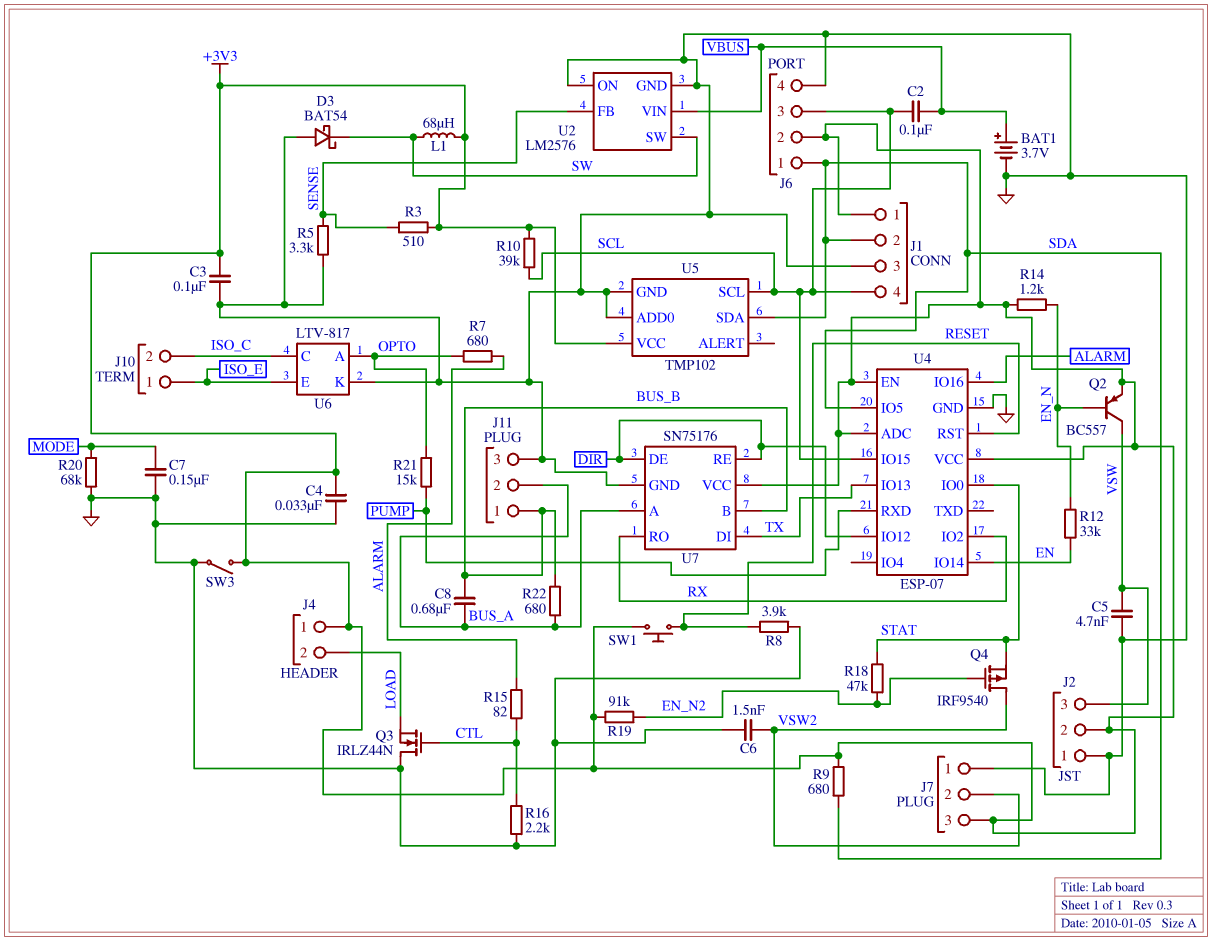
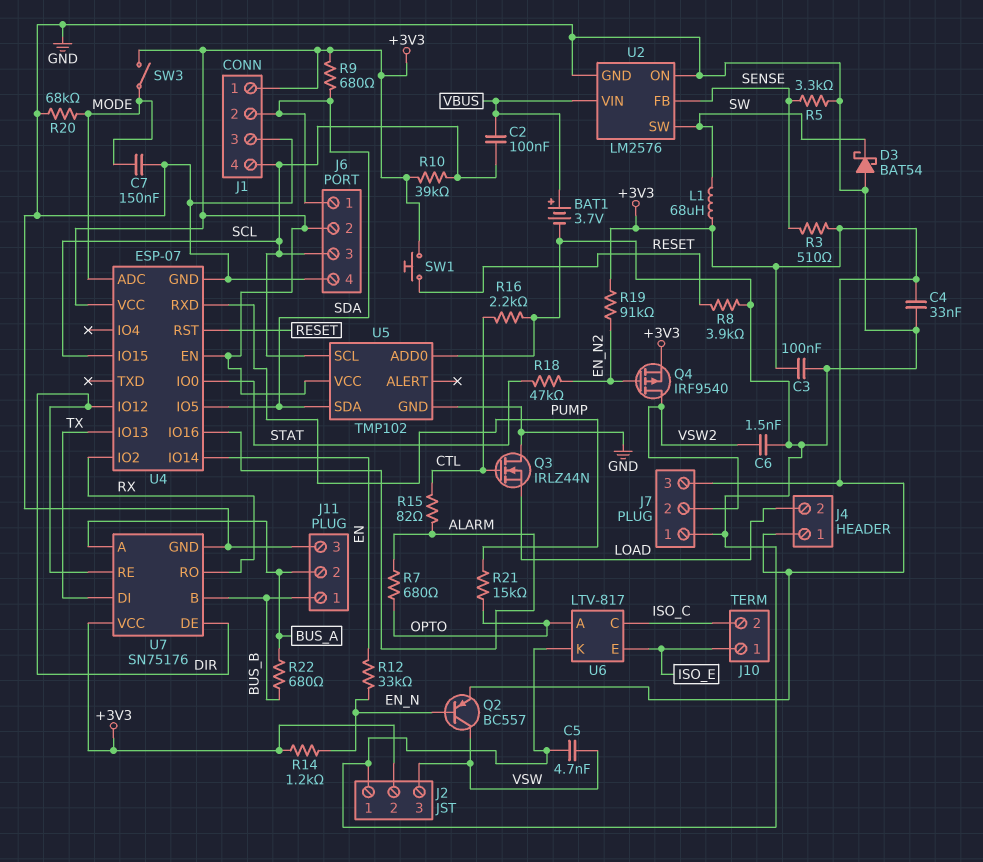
C8: 680nF (BUS_A, BUS_B) -> none
Q4: PMOS IRF9540 (G EN_N2, D VSW2, S STAT) -> PMOS IRF9540 (G EN_N2, D VSW2, S +3V3)
SW3: switch (+3V3, GND) -> switch (+3V3, MODE)
U4 pin ADC: +3V3 -> MODE

